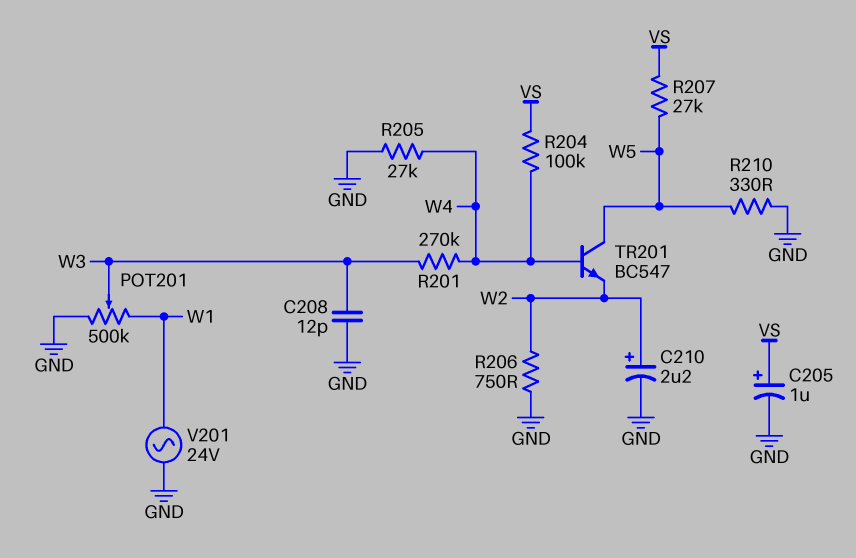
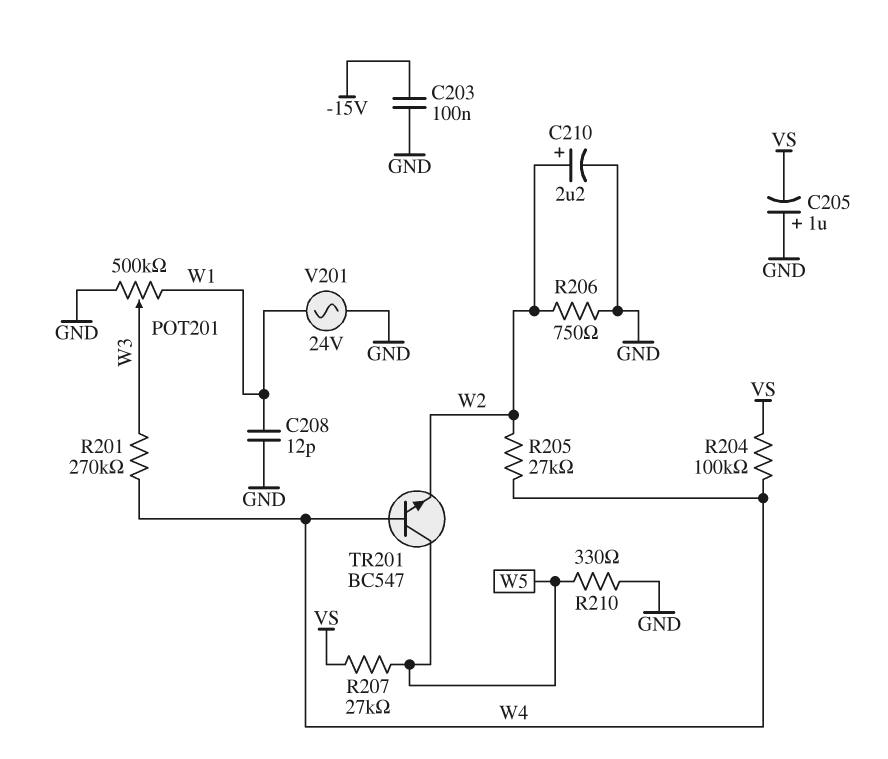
C203: none -> 100nF (-15V, GND)
C205: 1uF (plus VS, minus GND) -> 1uF (plus GND, minus VS)
C208: 12pF (GND, W3) -> 12pF (GND, W1)
R205: 27k (GND, W4) -> 27k (W2, W4)

